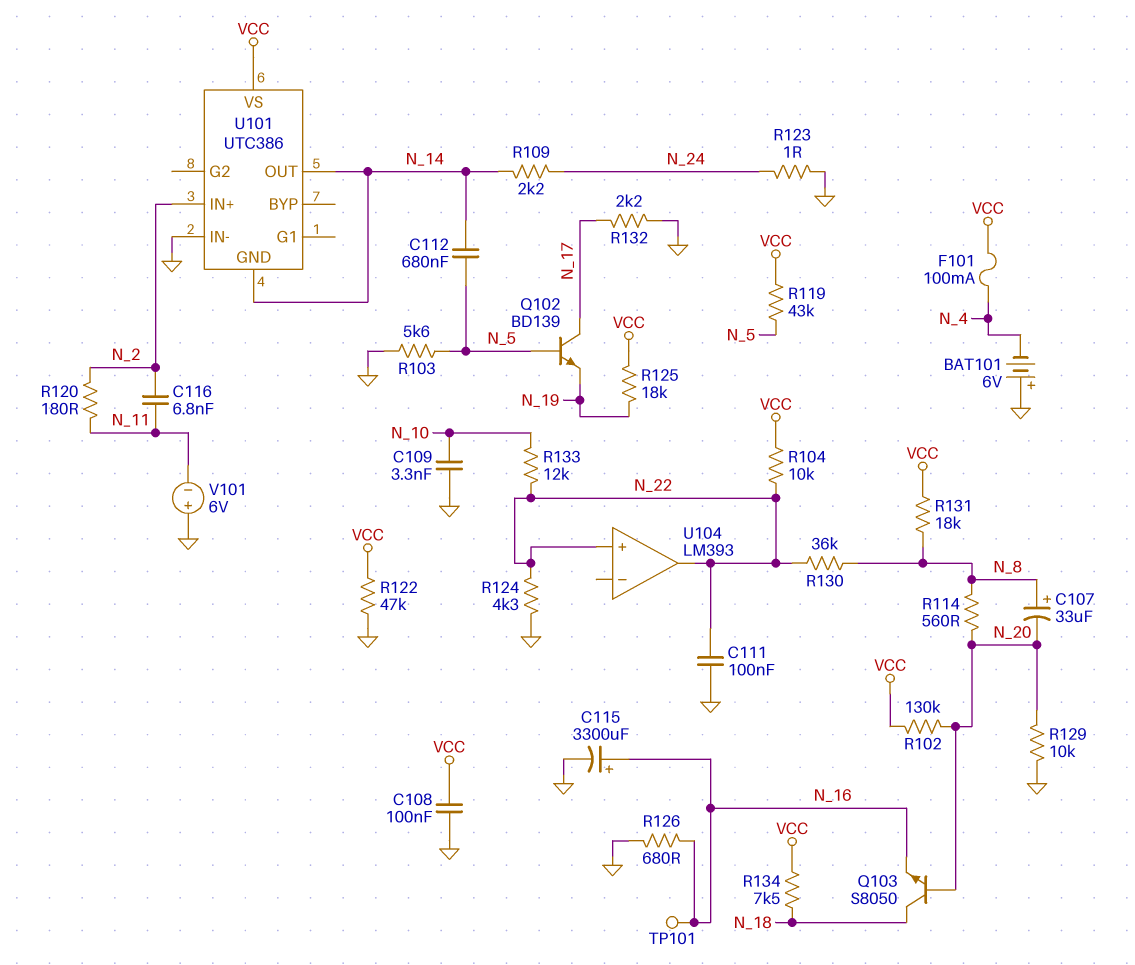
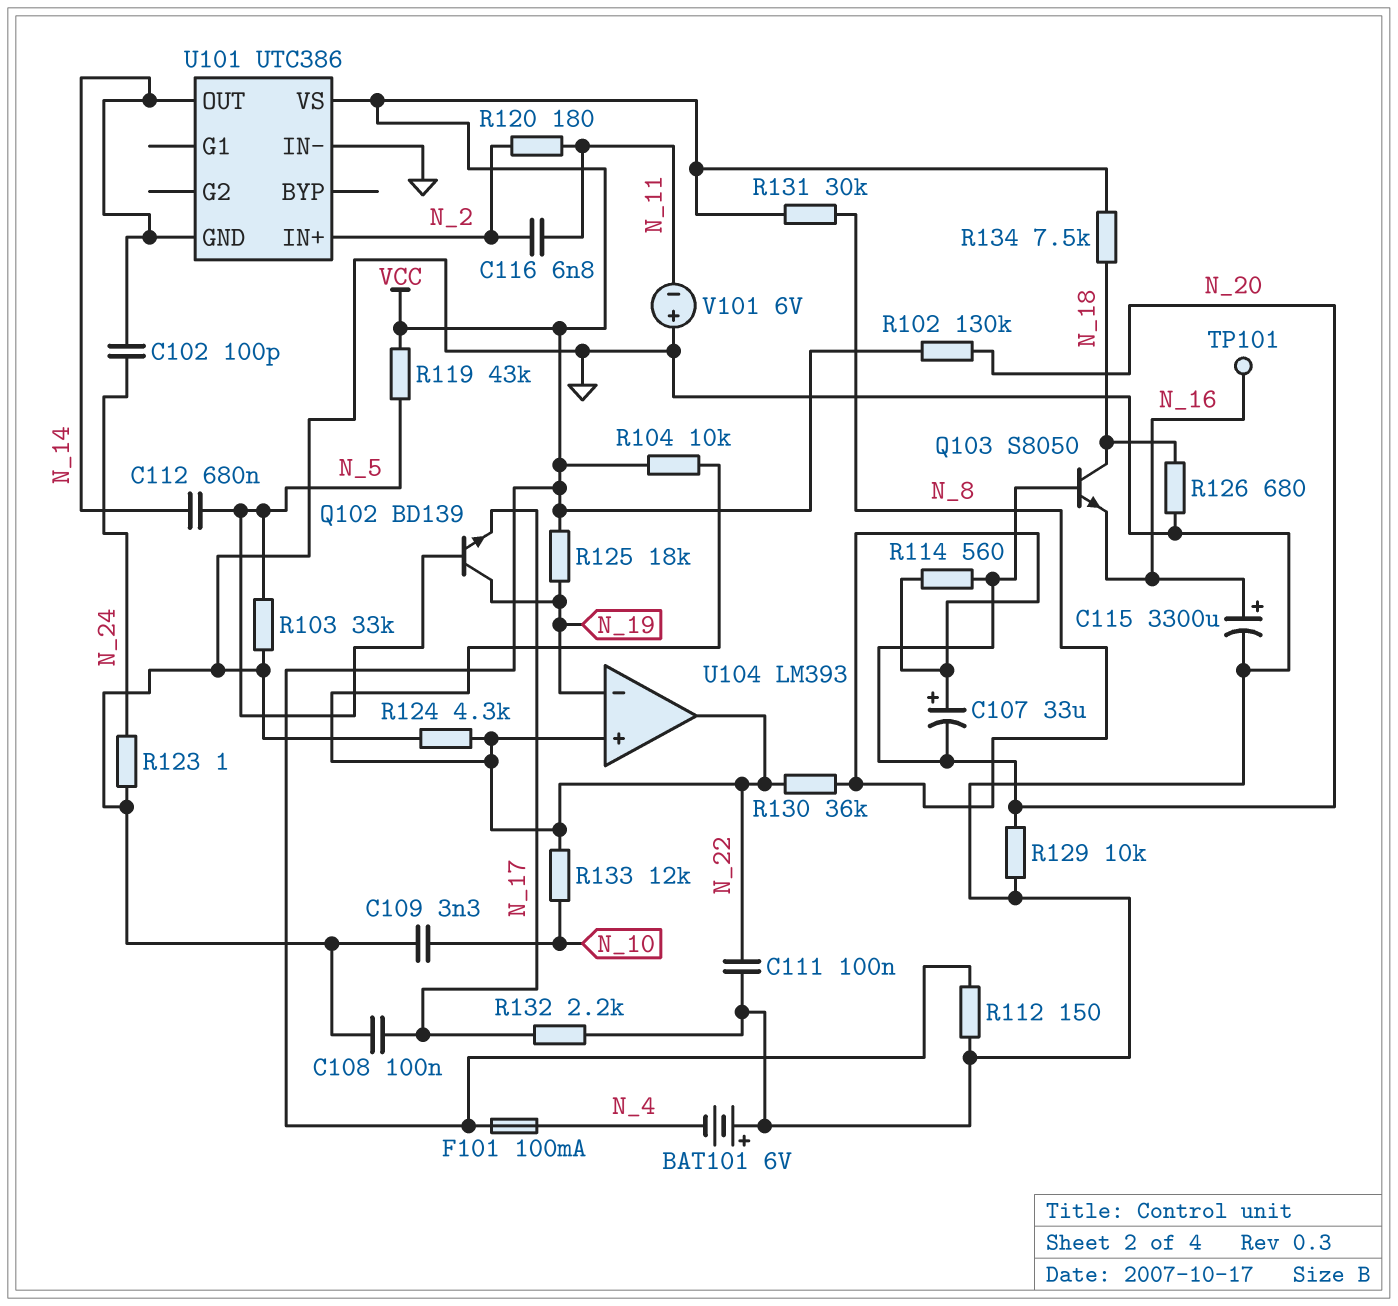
C102: none -> 100pF (N_14, N_24)
C108: 100nF (GND, VCC) -> 100nF (GND, N_17)
Q102: NPN BD139 (B N_5, C N_17, E N_19) -> NPN BD139 (B N_5, C N_19, E N_17)
R103: 5.6k (GND, N_5) -> 33k (GND, N_5)
R109: 2.2k (N_14, N_24) -> none
R112: none -> 150 (GND, VCC)
R122: 47k (GND, VCC) -> none
R126: 680 (GND, N_16) -> 680 (GND, N_18)
R131: 18k (N_8, VCC) -> 30k (N_8, VCC)
U104 pin in-: none -> N_19

